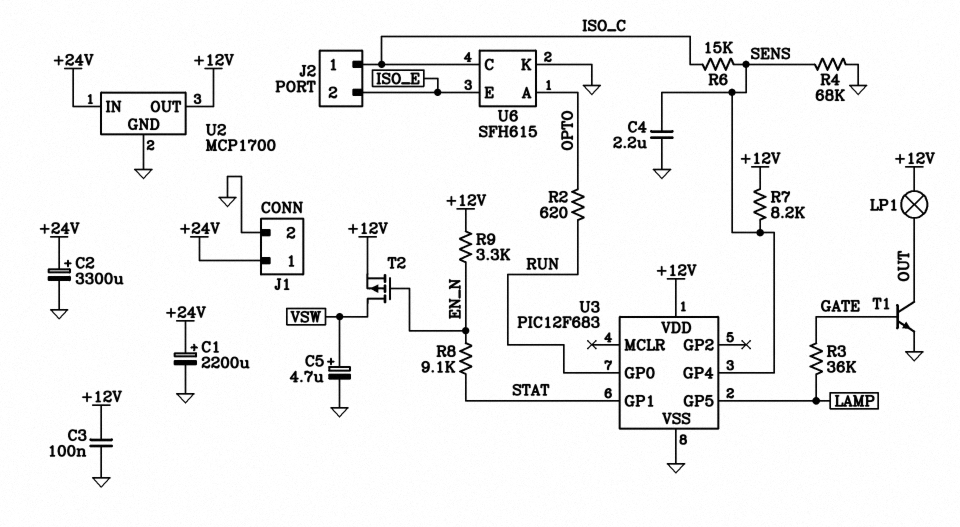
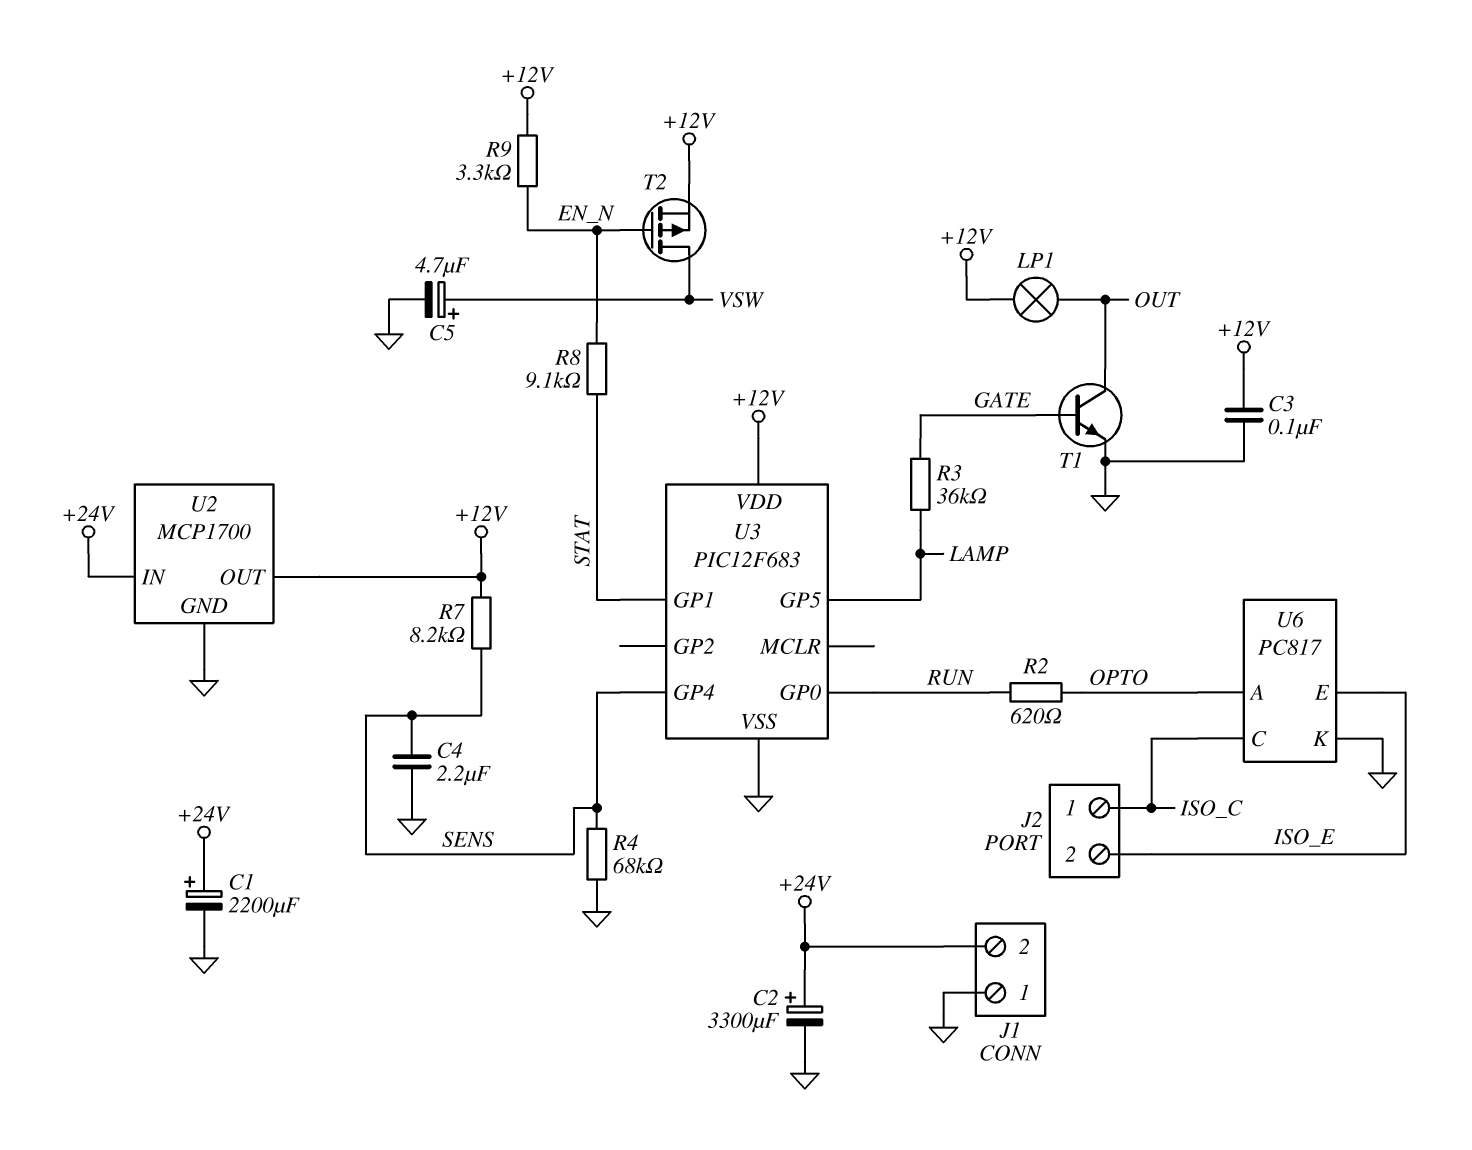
J1 pin 1: +24V -> GND
J1 pin 2: GND -> +24V
R6: 15k (ISO_C, SENS) -> none
U6: SFH615 -> PC817

